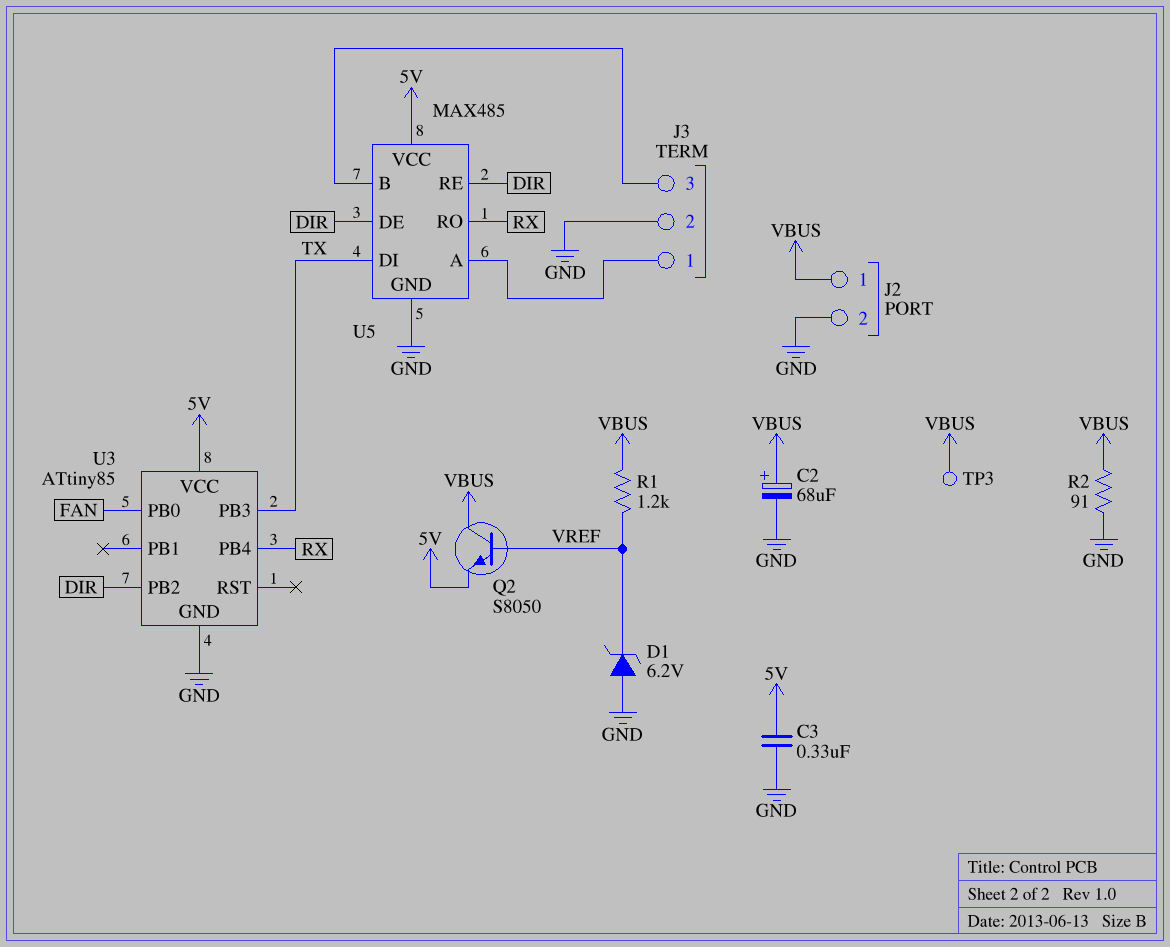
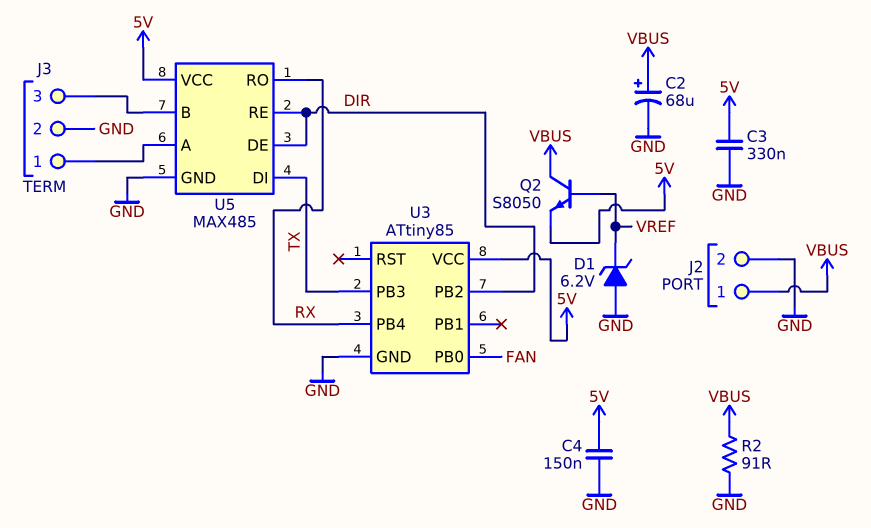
C4: none -> 150nF (5V, GND)
R1: 1.2k (VBUS, VREF) -> none
TP3: test point (VBUS) -> none

